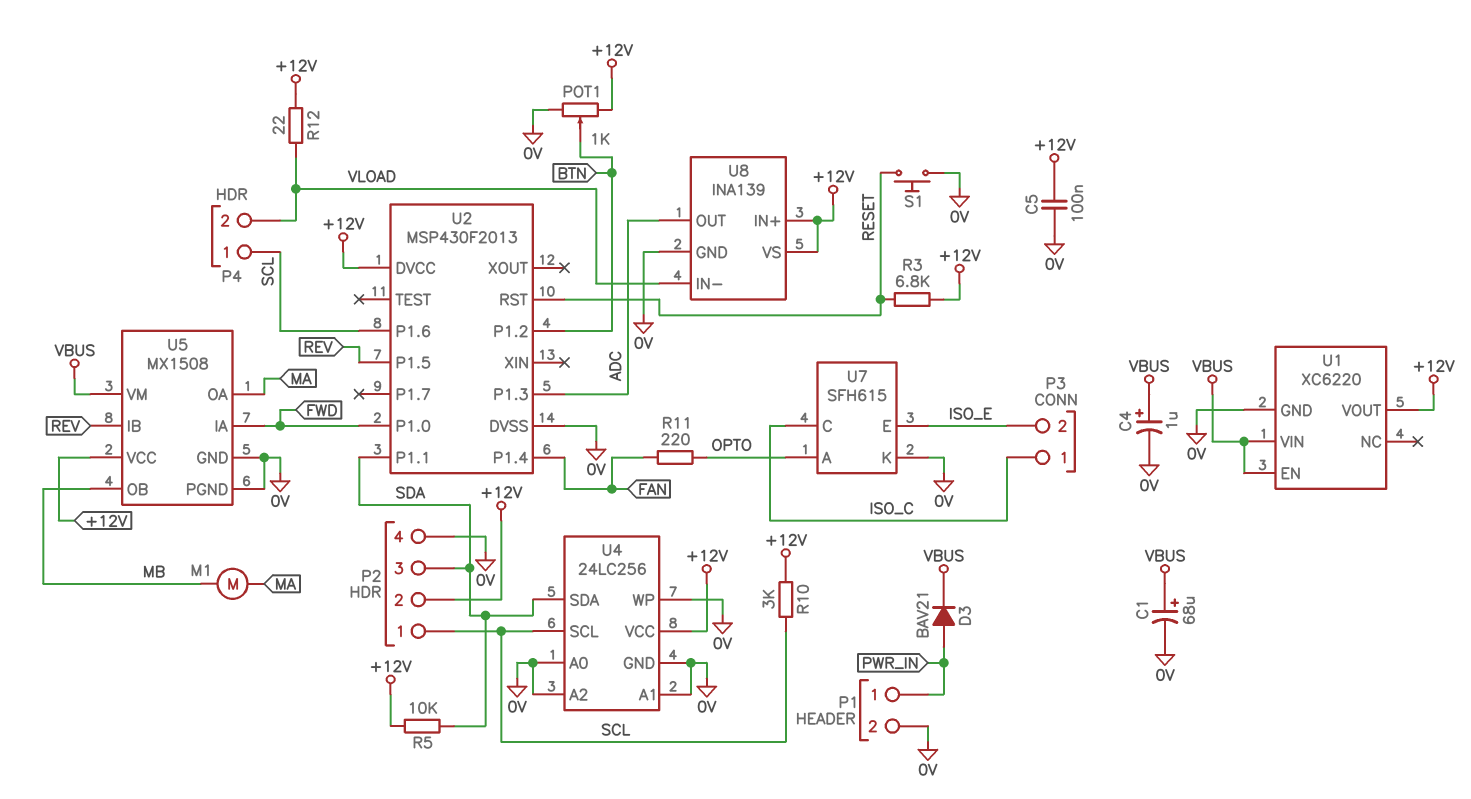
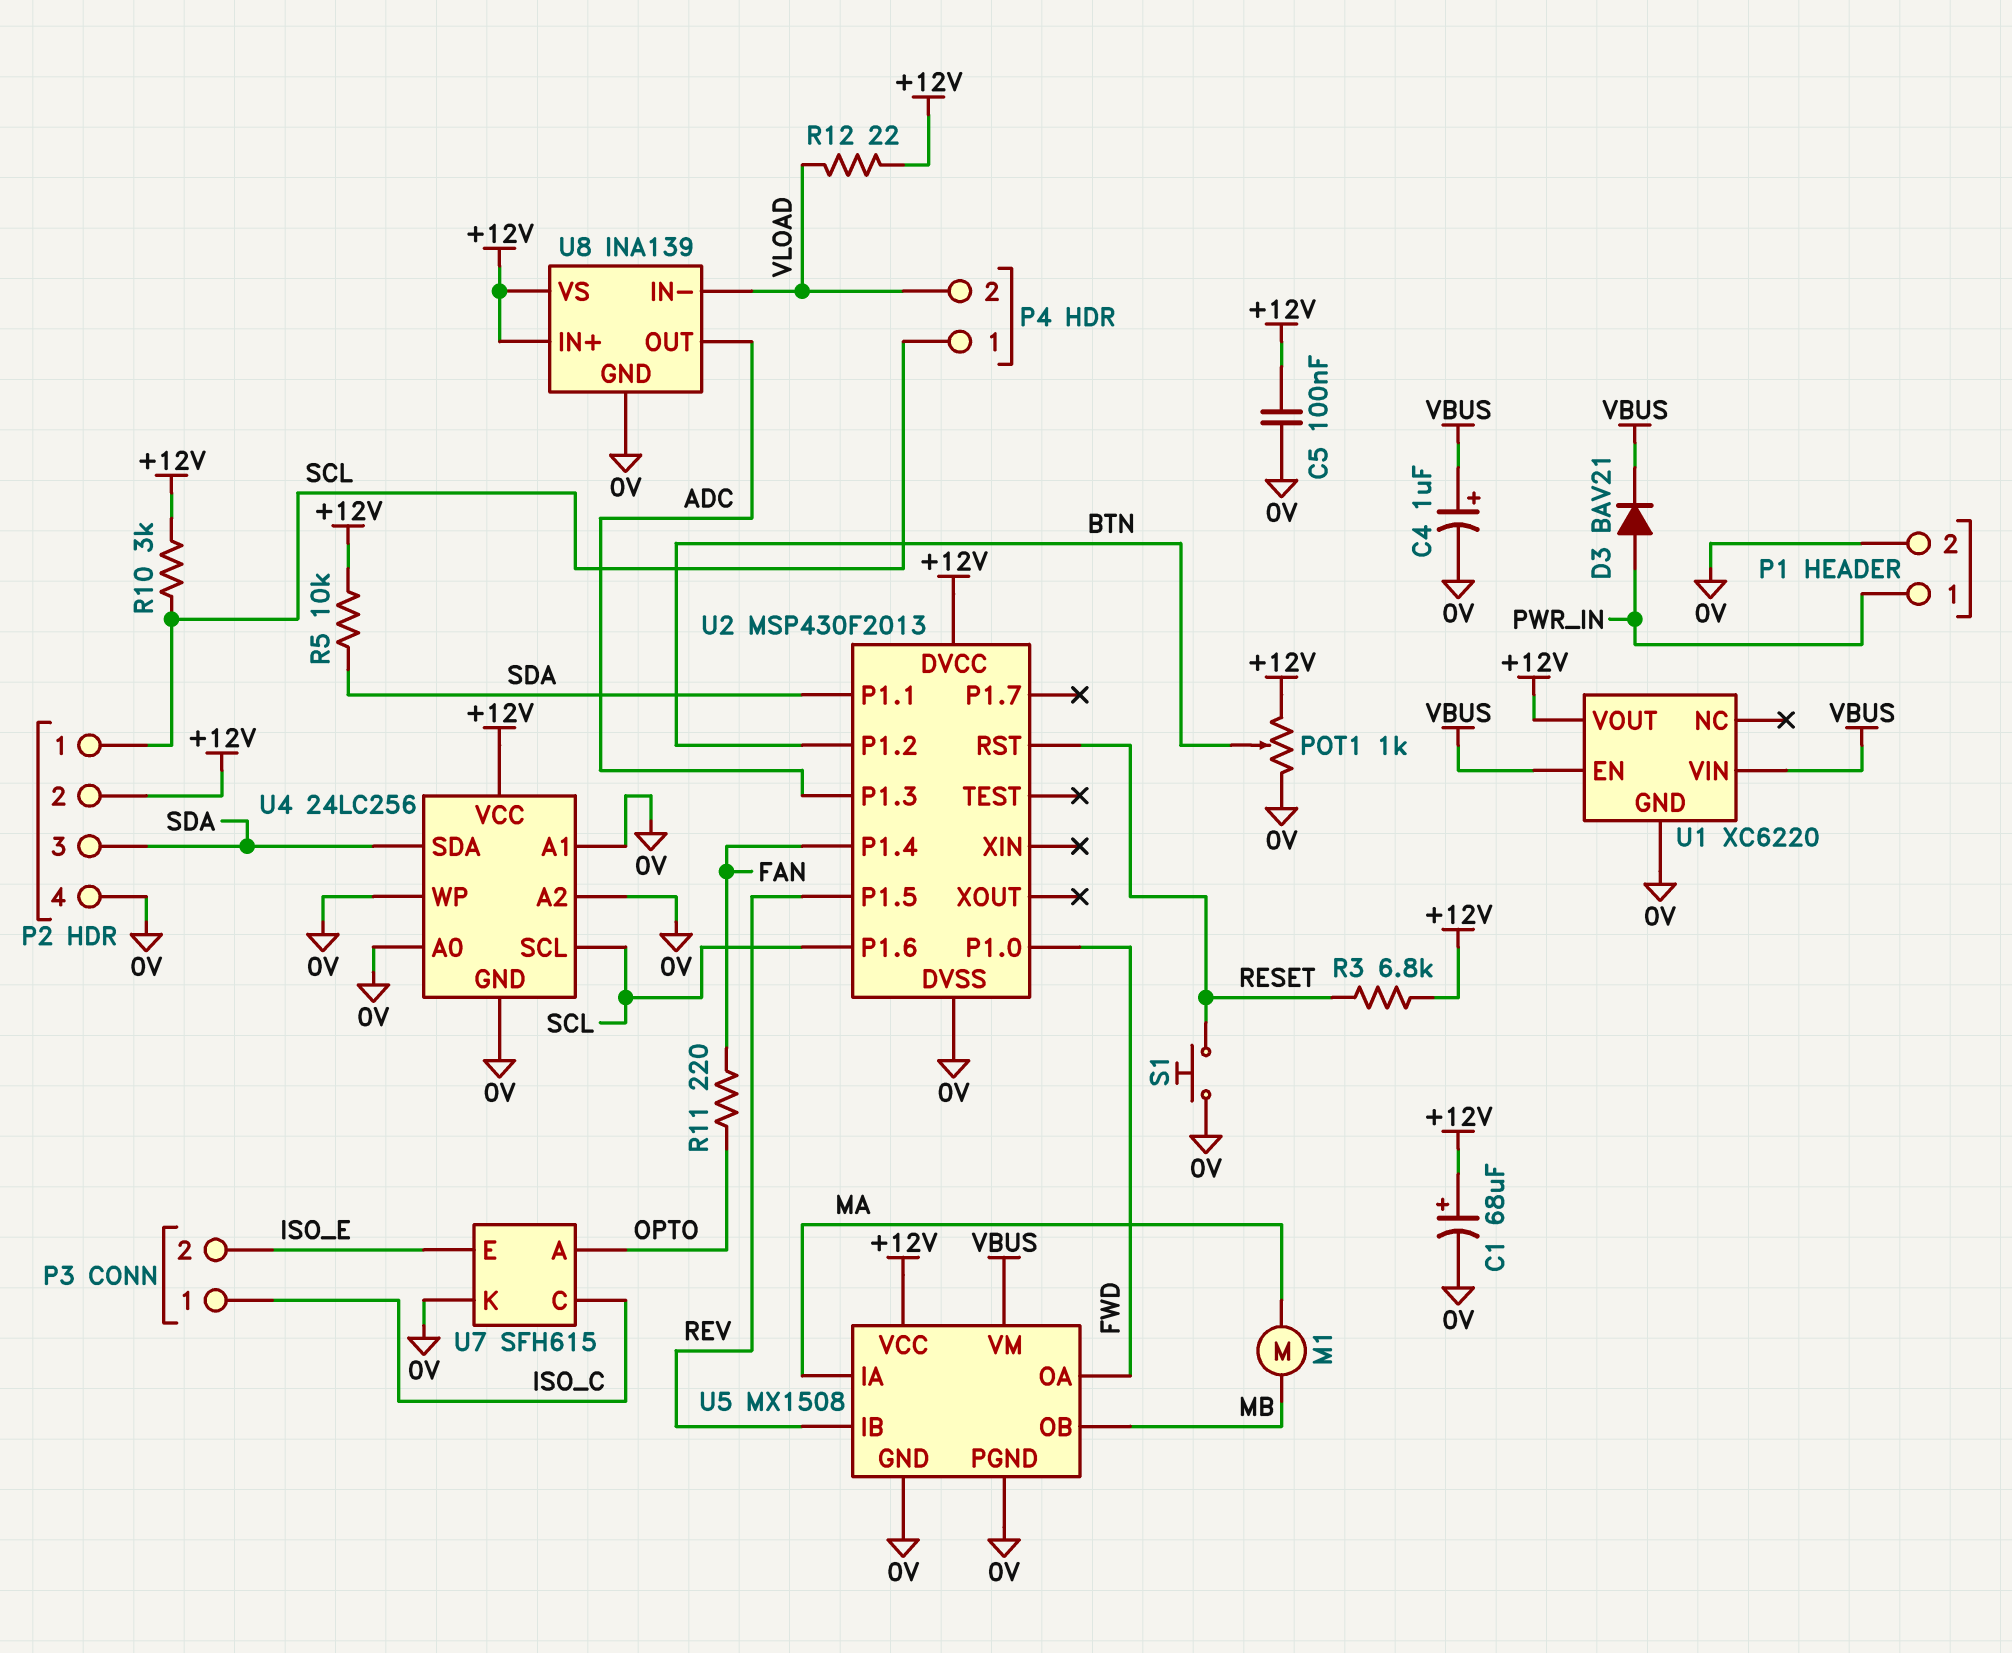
C1: 68uF (plus VBUS, minus 0V) -> 68uF (plus +12V, minus 0V)
U5 pin IA: FWD -> MA
U5 pin OA: MA -> FWD

